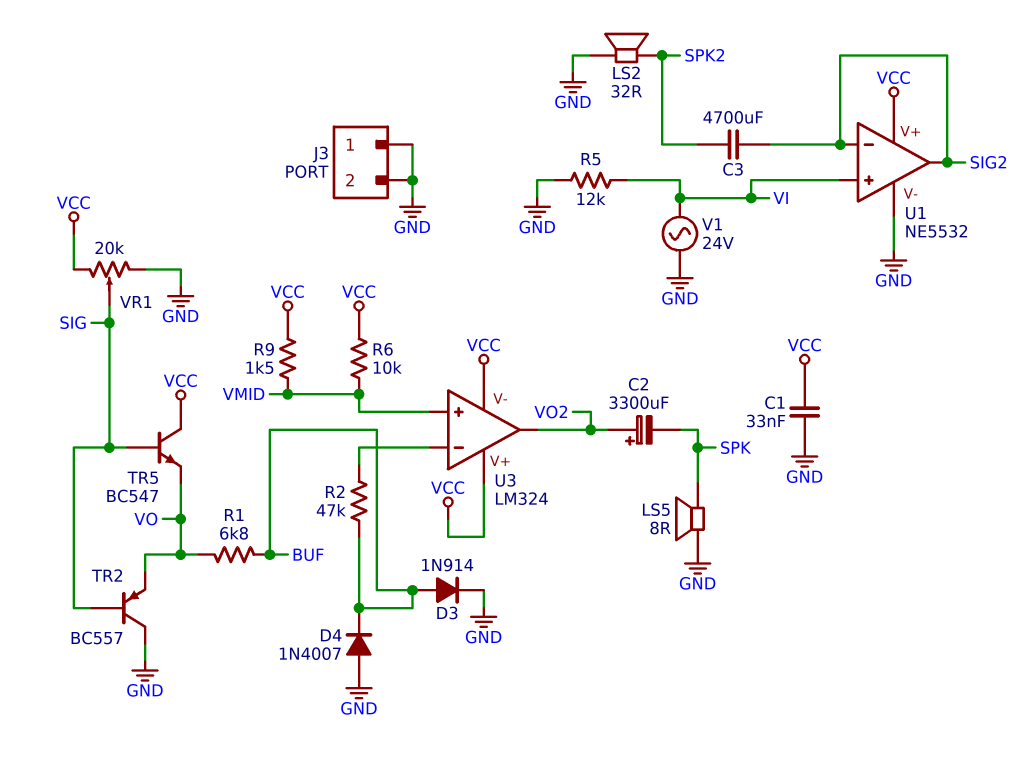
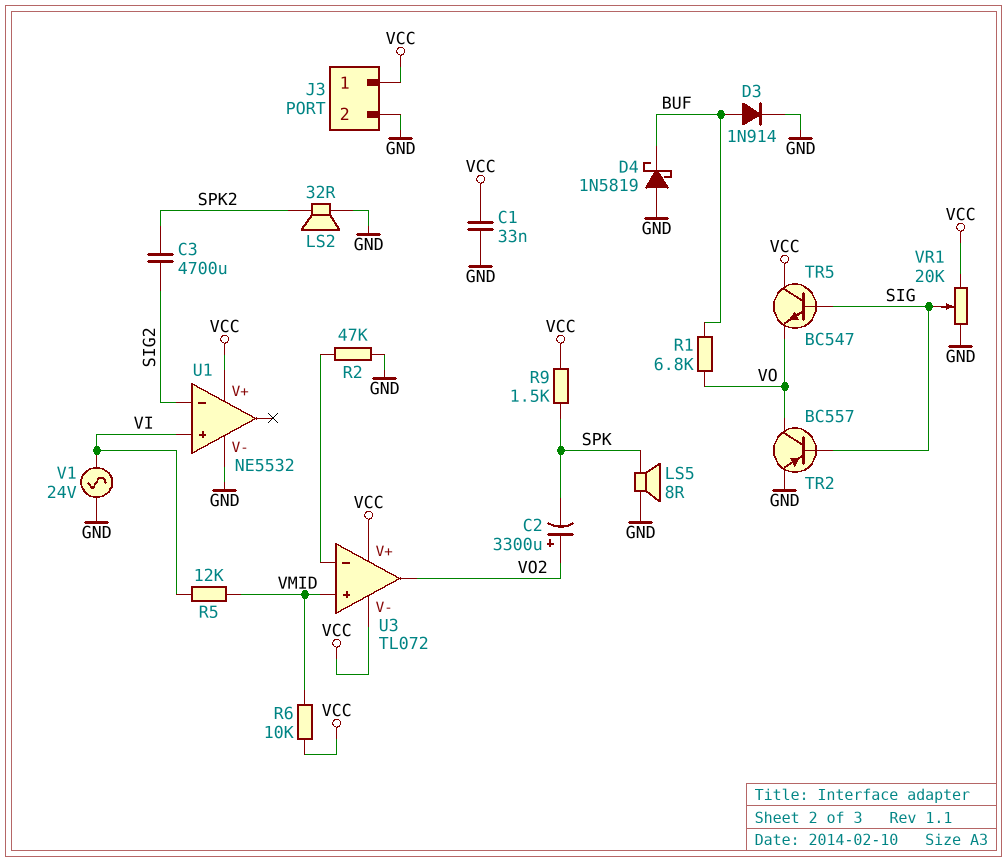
D4: diode 1N4007 (A GND, K BUF) -> schottky 1N5819 (A GND, K BUF)
J3 pin 1: GND -> VCC
R2: 47k (BUF, U3/in-) -> 47k (GND, U3/in-)
R5: 12k (GND, VI) -> 12k (VI, VMID)
R9: 1.5k (VCC, VMID) -> 1.5k (SPK, VCC)
TR2: PNP BC557 (B SIG, C GND, E VO) -> PNP BC557 (B SIG, C VO, E GND)
U1 pin out: SIG2 -> none
U3: LM324 -> TL072

